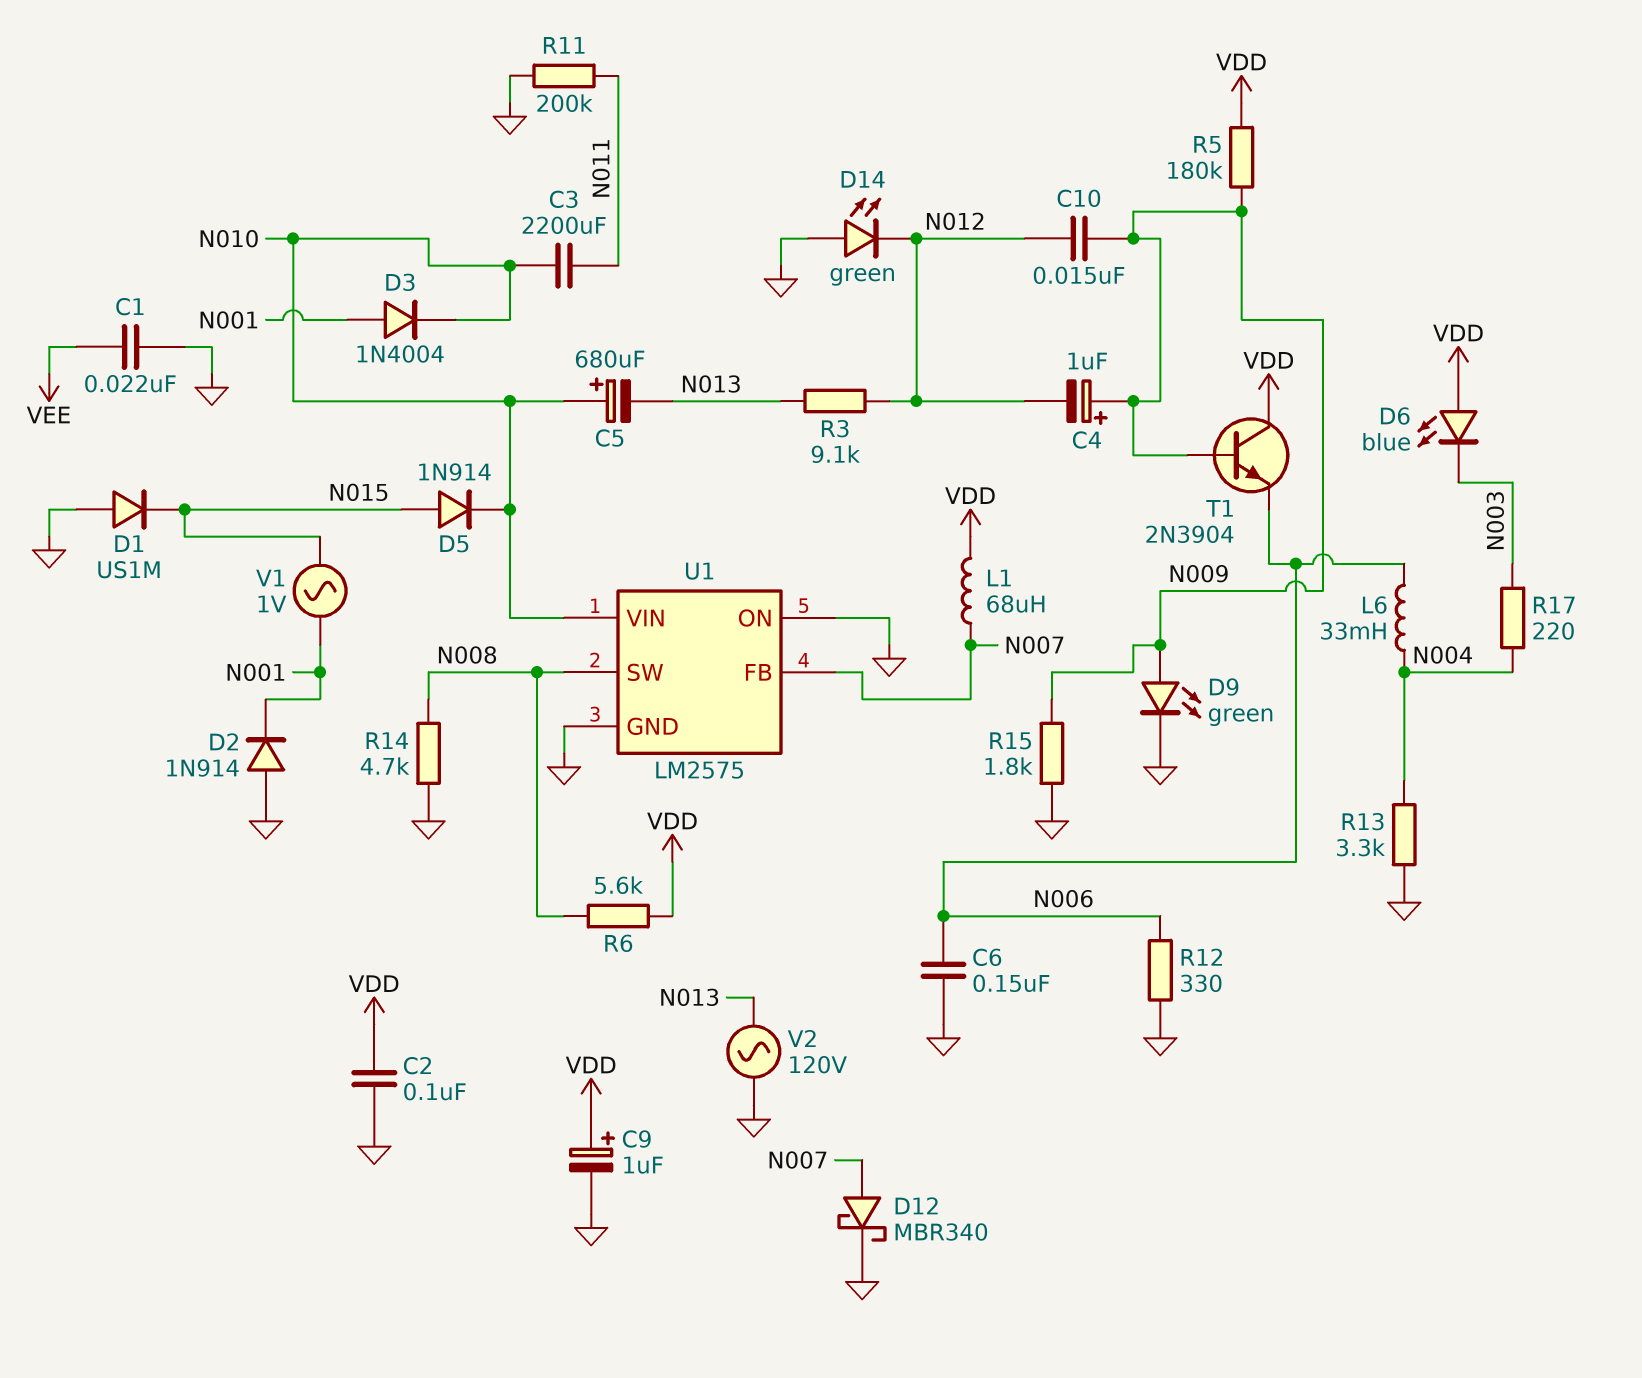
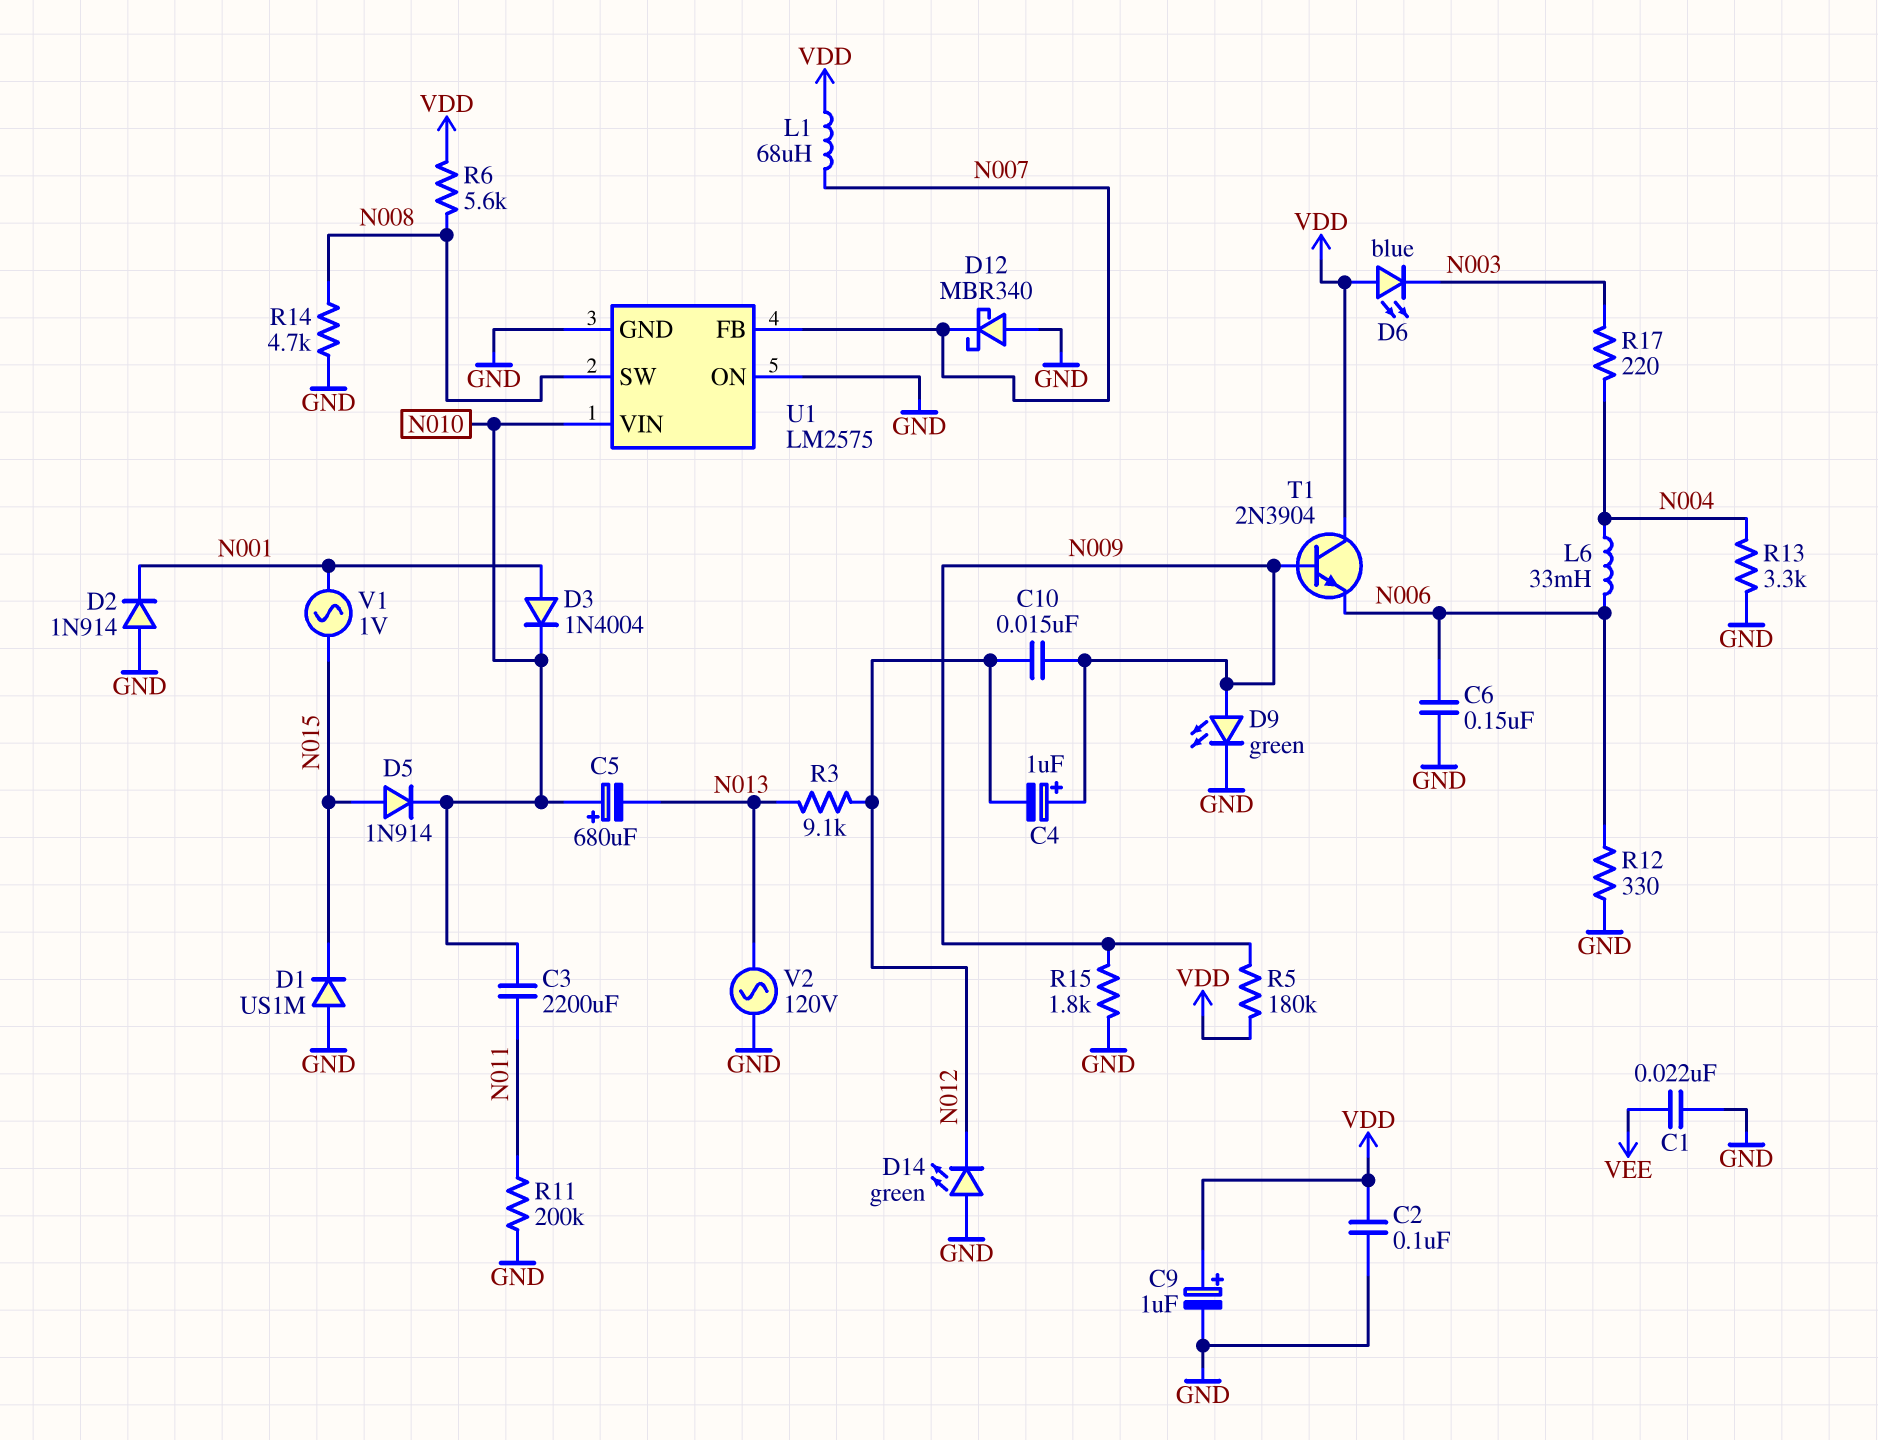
D12: schottky MBR340 (A N007, K GND) -> schottky MBR340 (A GND, K N007)

